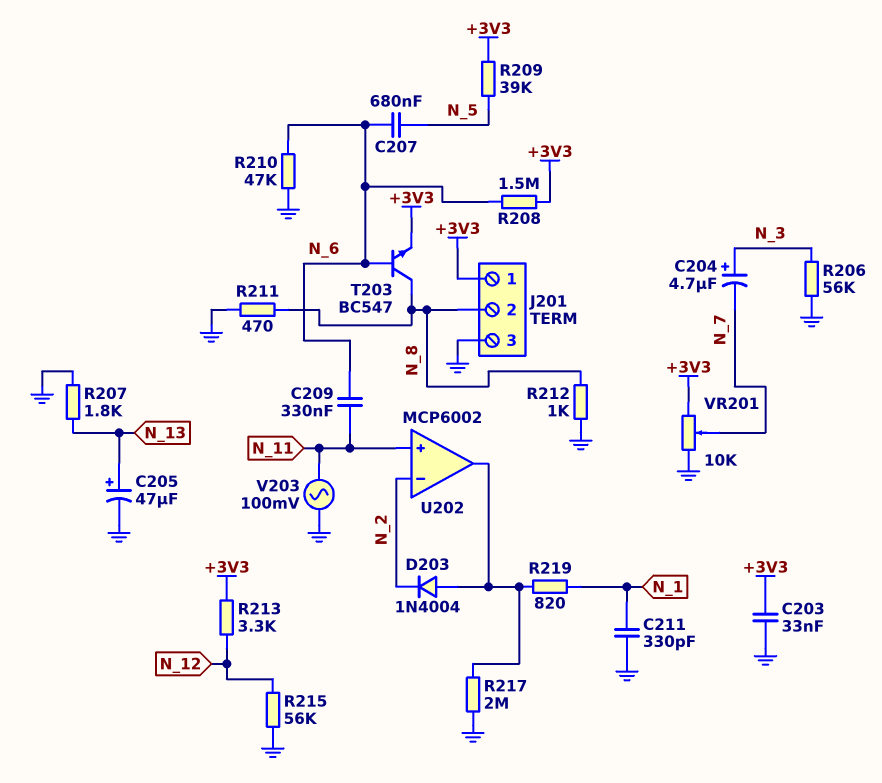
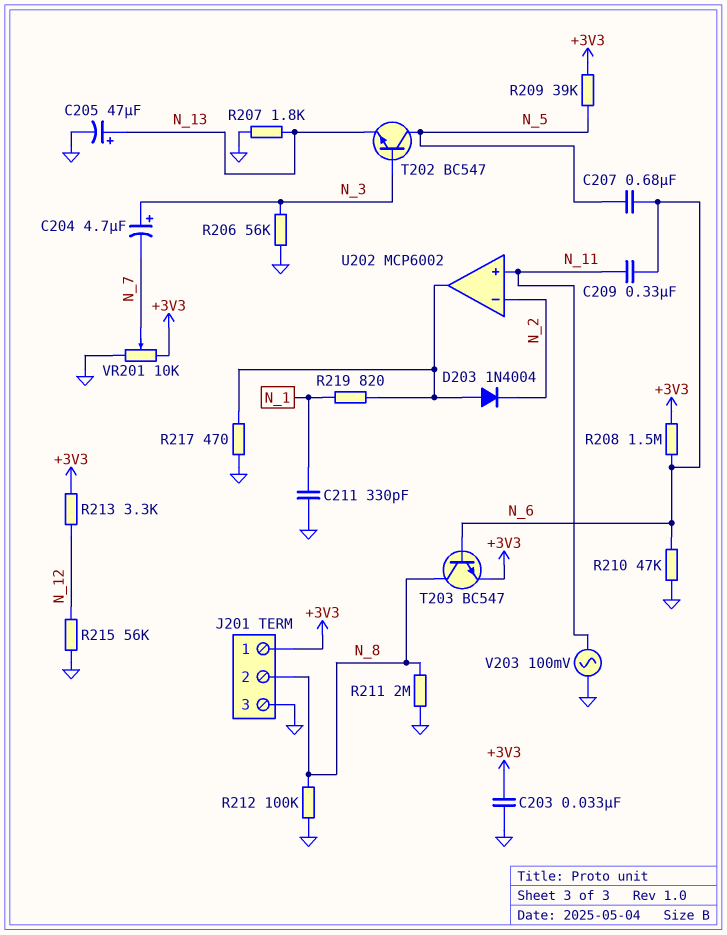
R211: 470 (GND, N_8) -> 2M (GND, N_8)
R212: 1k (GND, N_8) -> 100k (GND, N_8)
R217: 2M (GND, U202/out) -> 470 (GND, U202/out)
T202: none -> NPN BC547 (B N_3, C N_5, E N_13)

